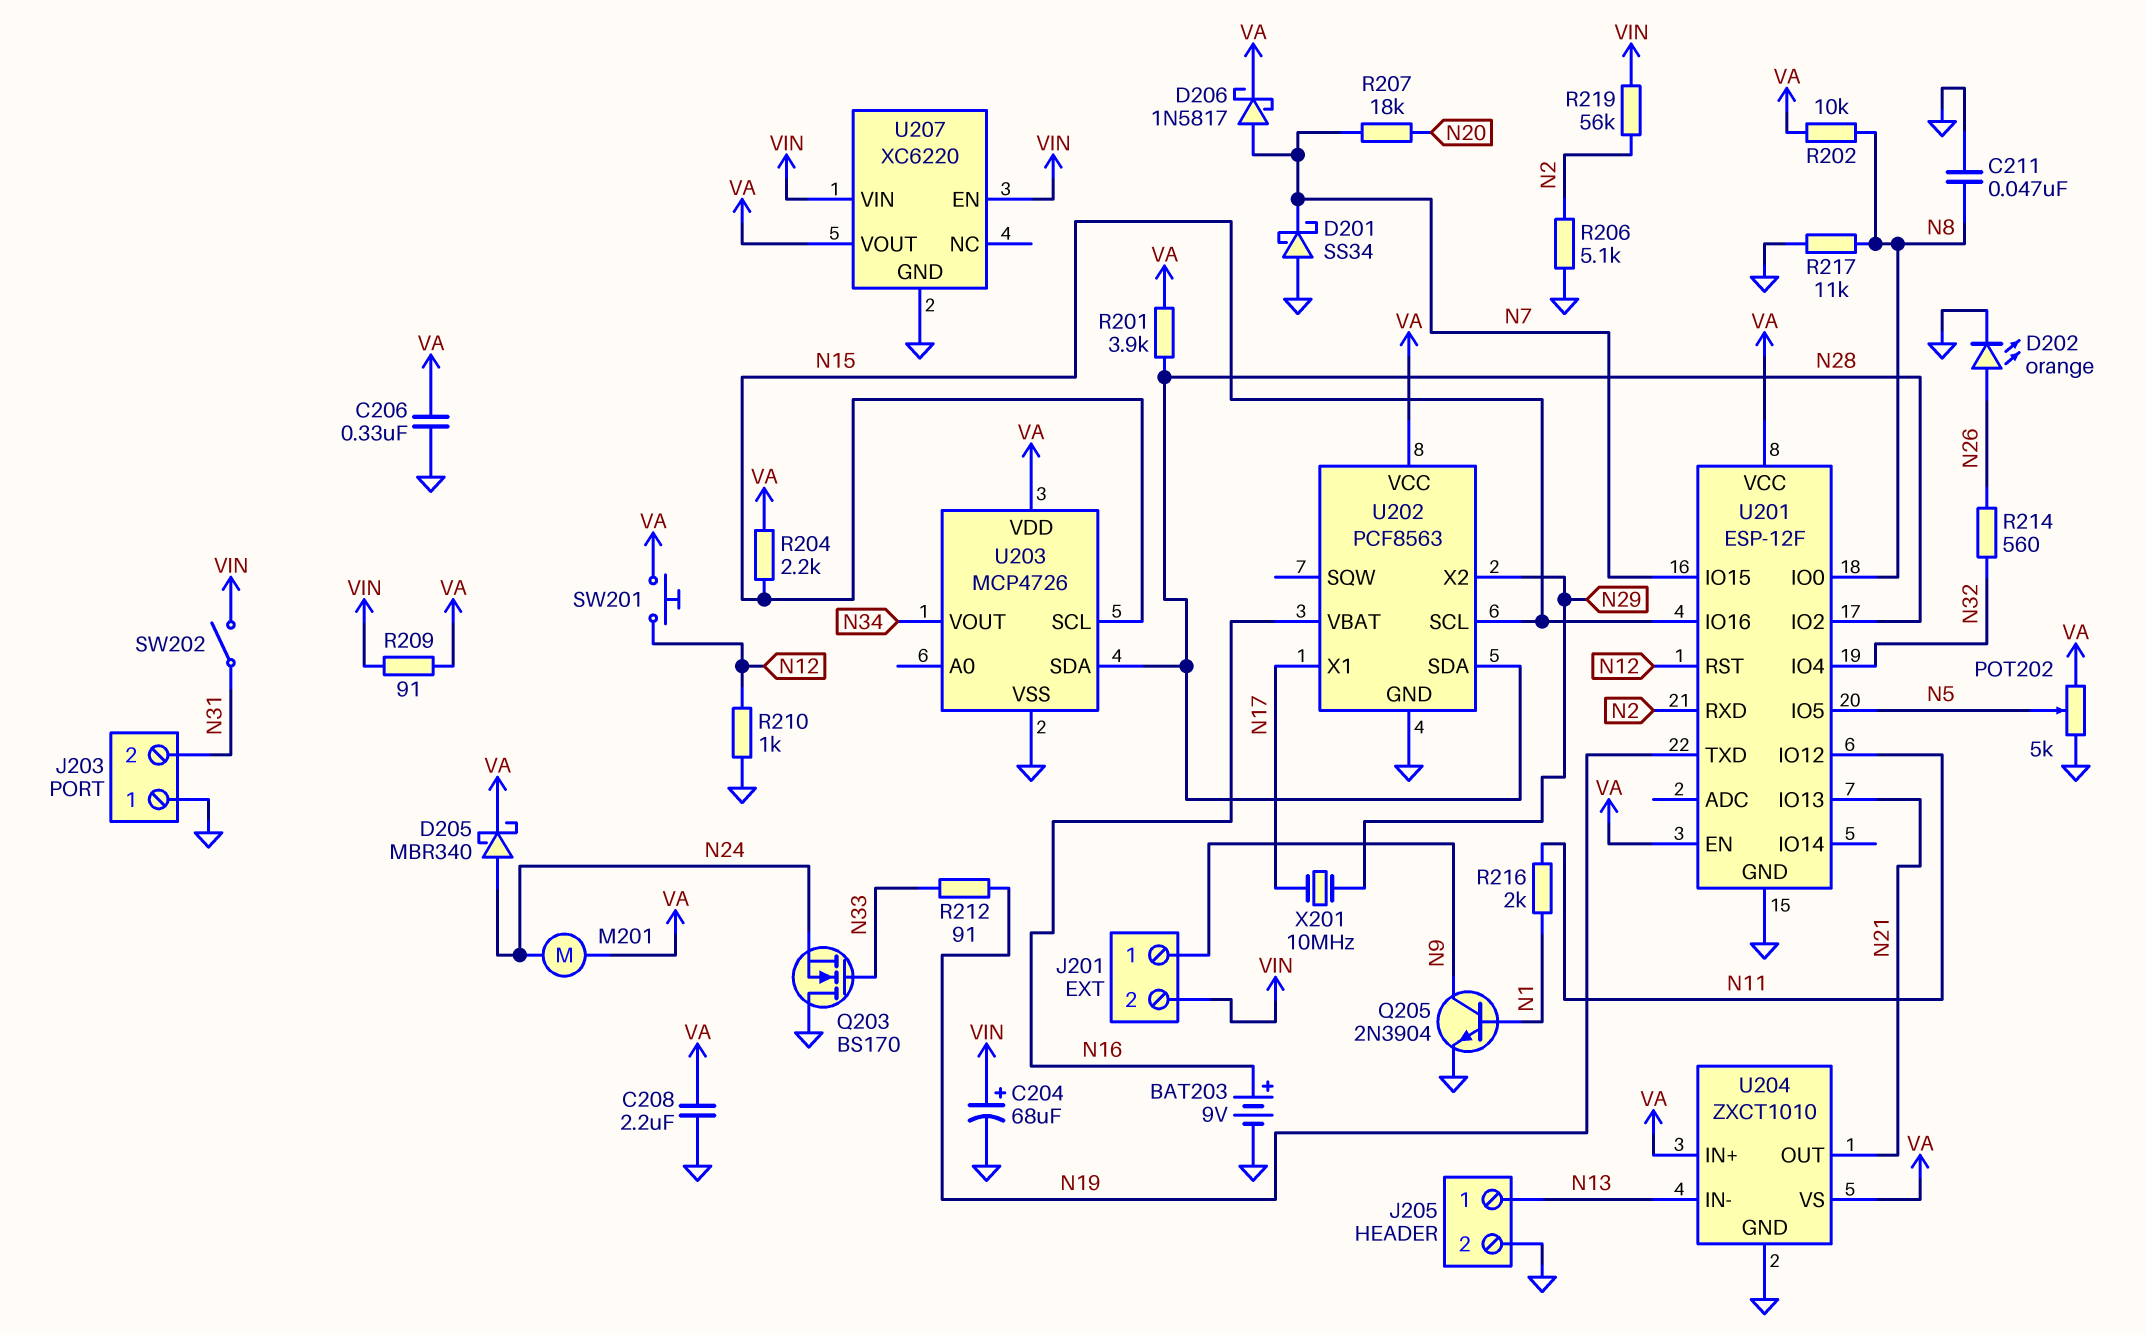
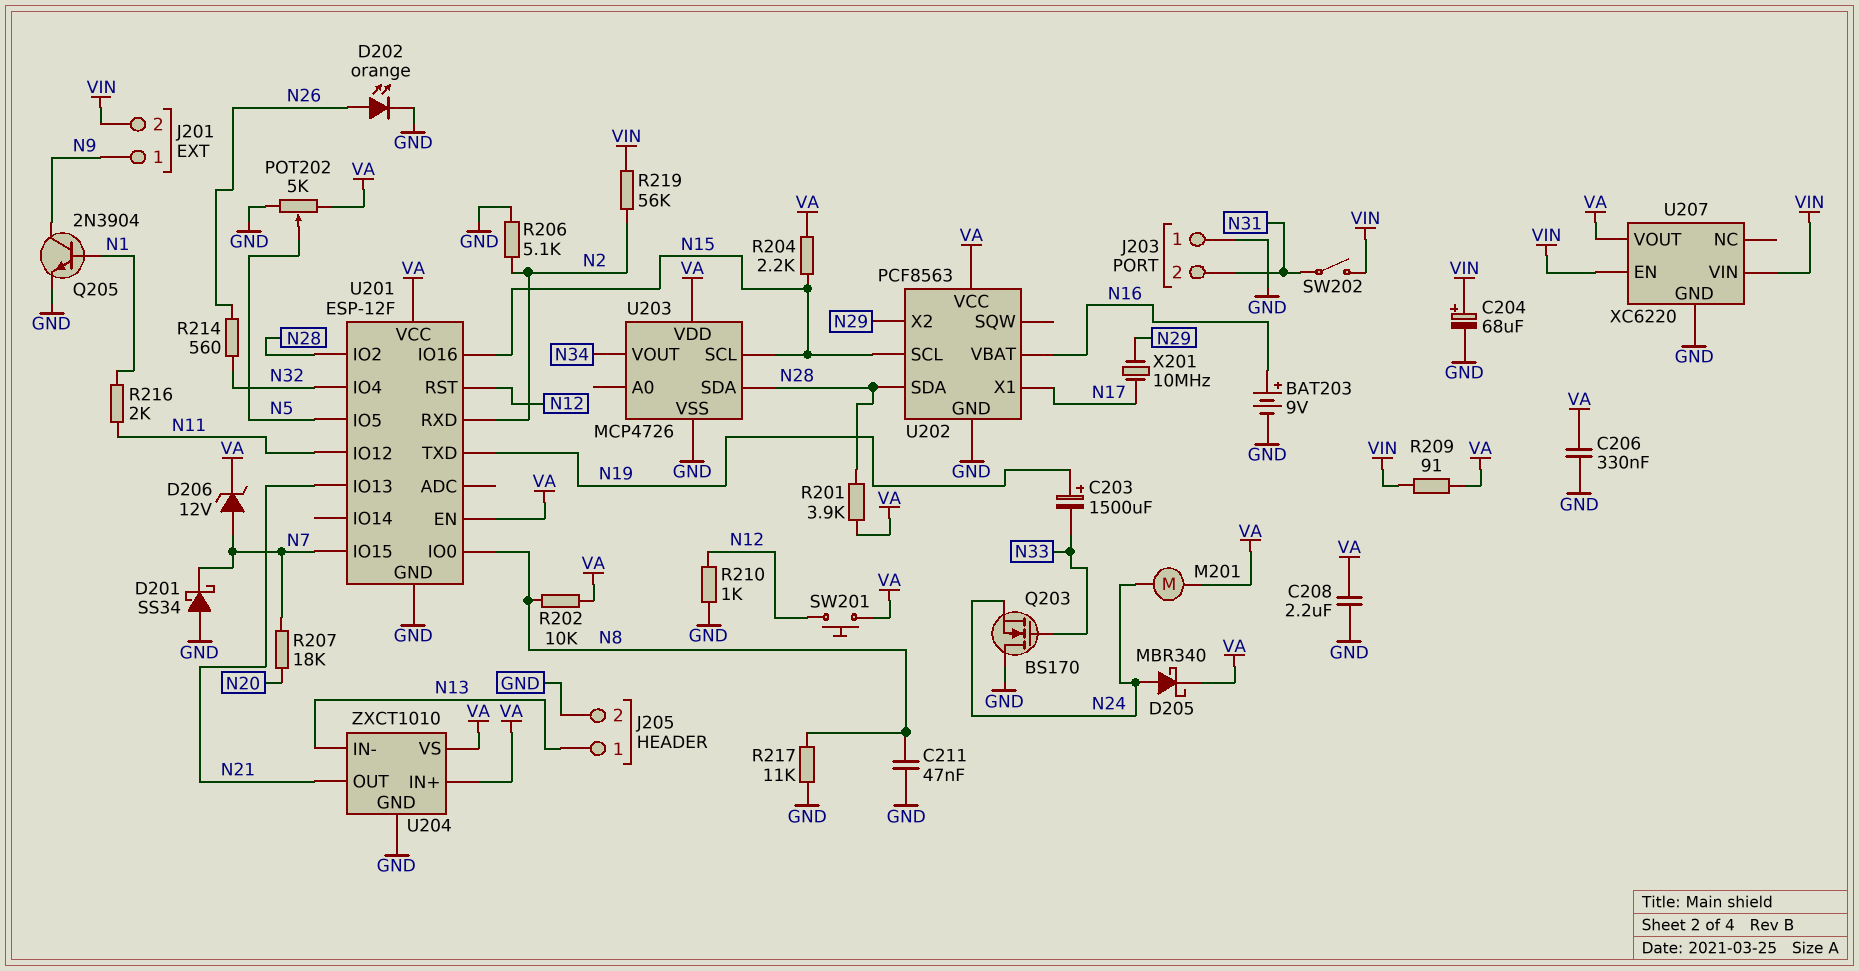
C203: none -> 1500uF (plus N19, minus N33)
D206: schottky 1N5817 (A N7, K VA) -> zener 12V (A N7, K VA)
R212: 91 (N19, N33) -> none

